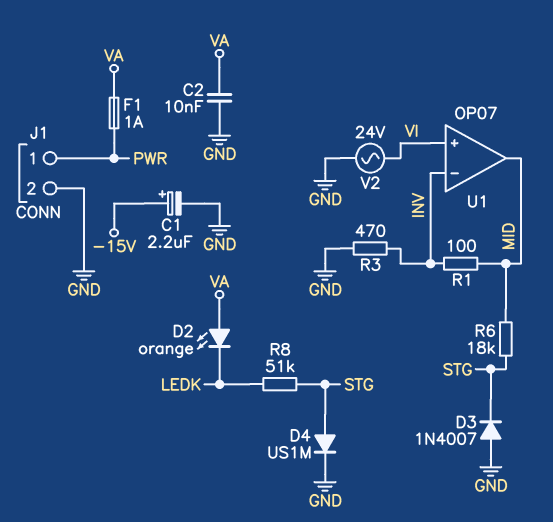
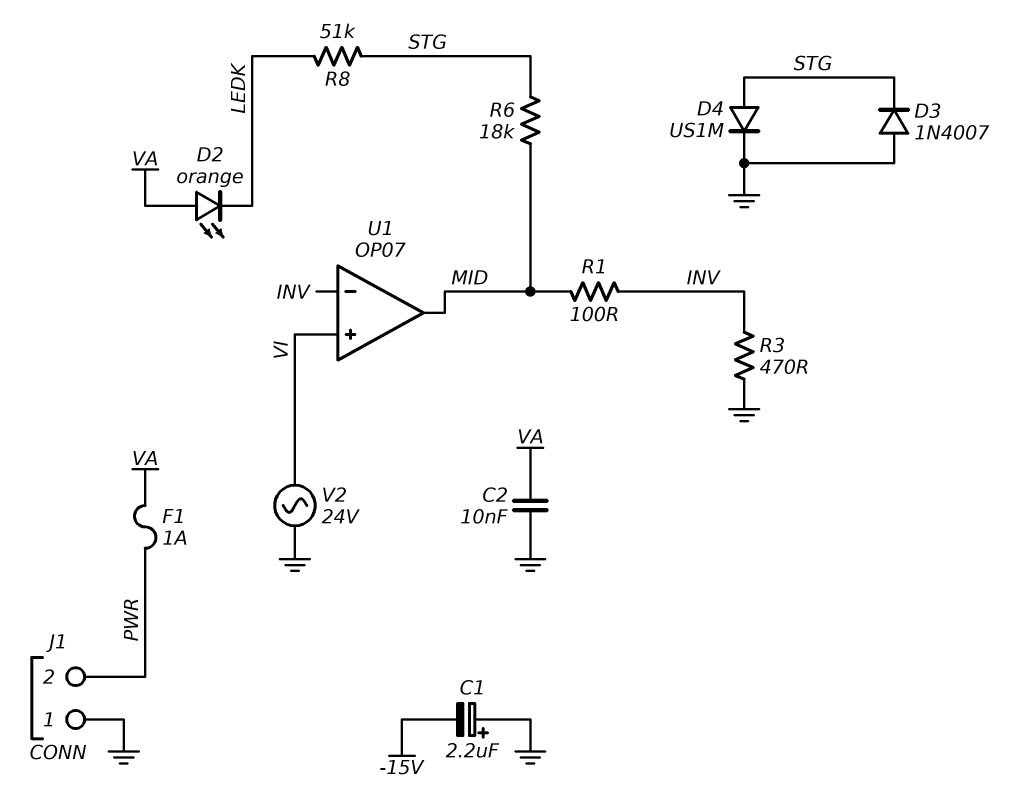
C1: 2.2uF (plus -15V, minus GND) -> 2.2uF (plus GND, minus -15V)
J1 pin 1: PWR -> GND
J1 pin 2: GND -> PWR

